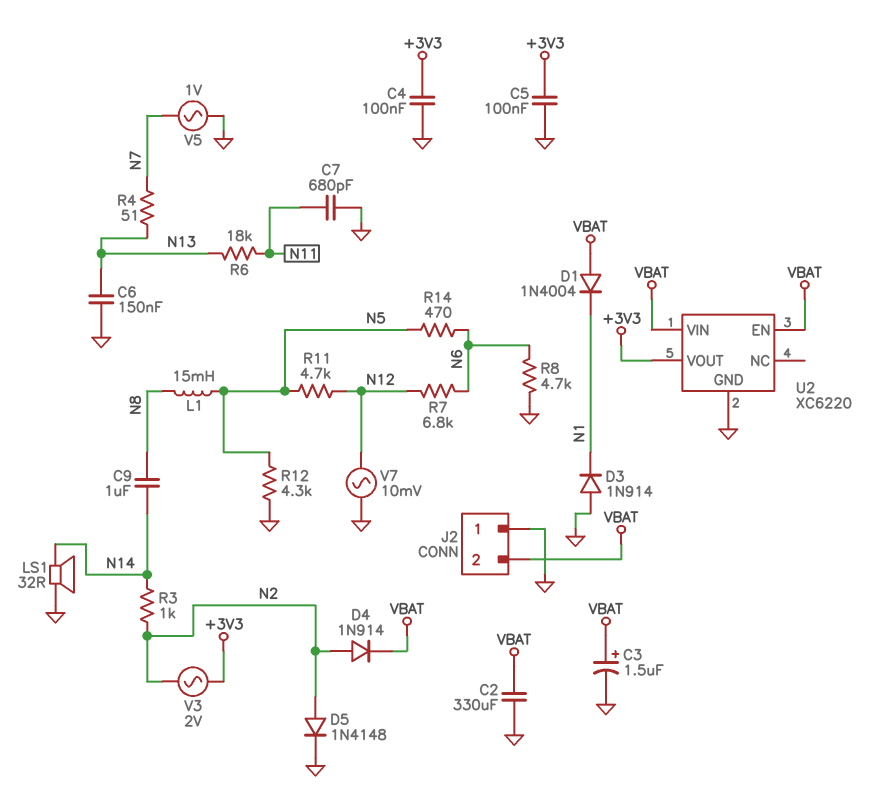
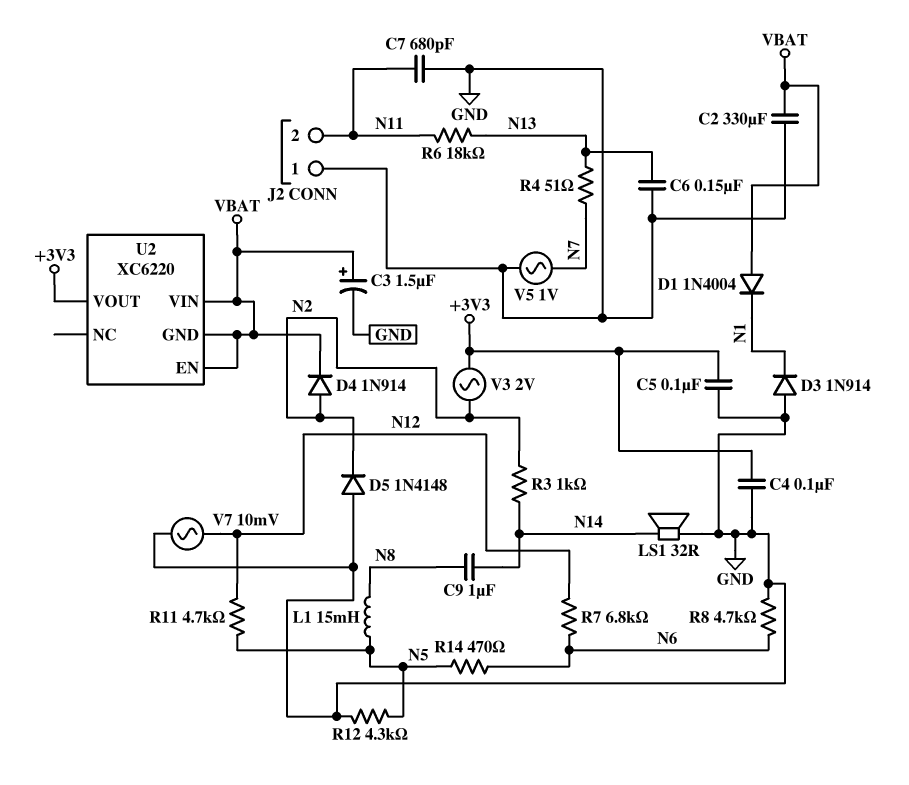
D5: diode 1N4148 (A N2, K GND) -> diode 1N4148 (A GND, K N2)
J2 pin 2: VBAT -> N11
U2 pin GND: GND -> VBAT

